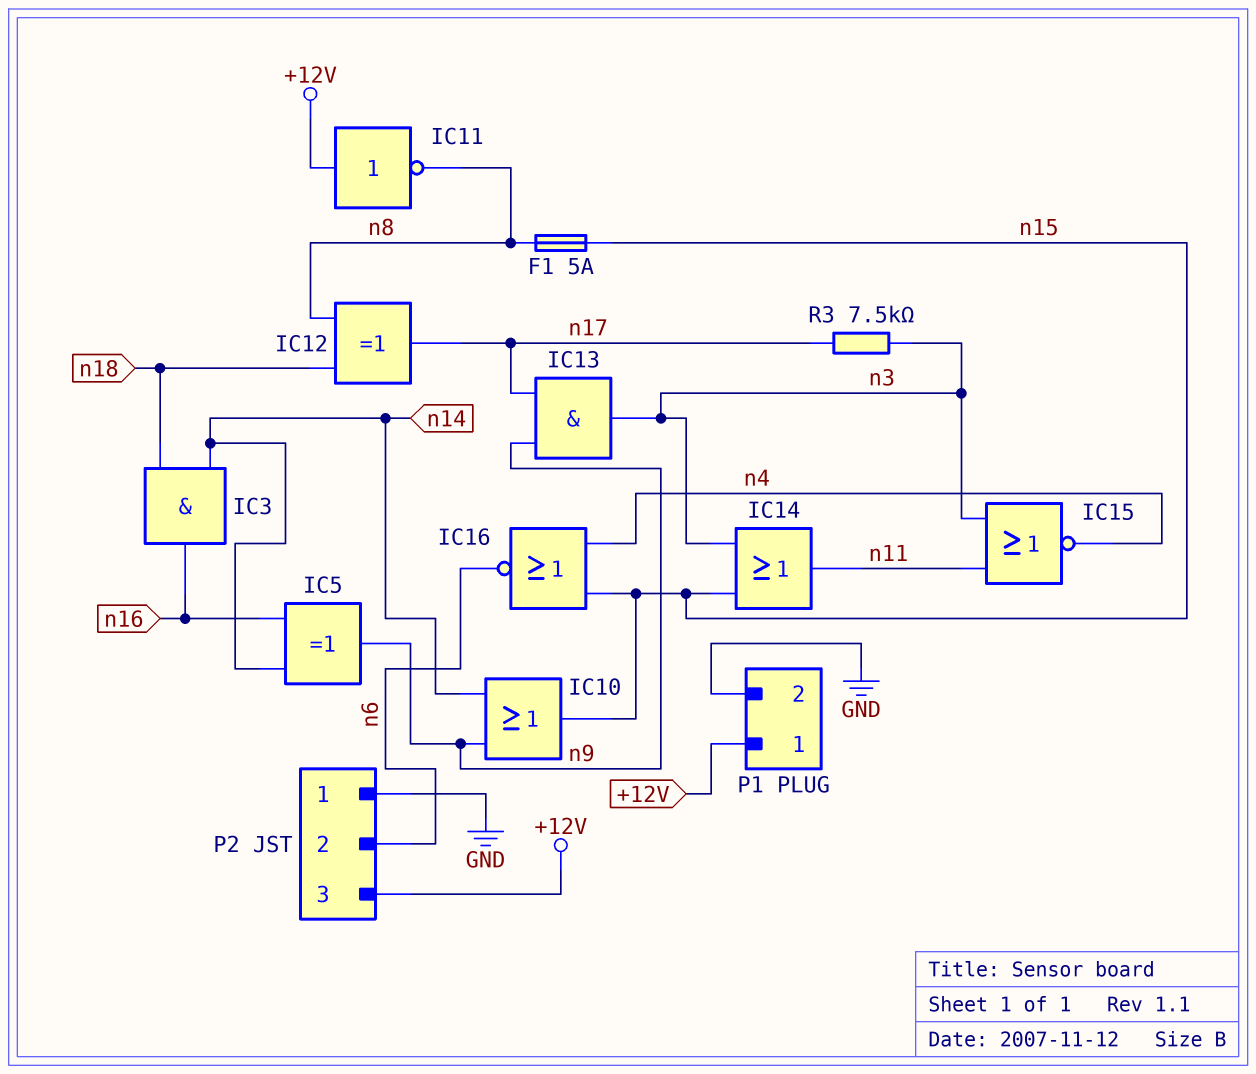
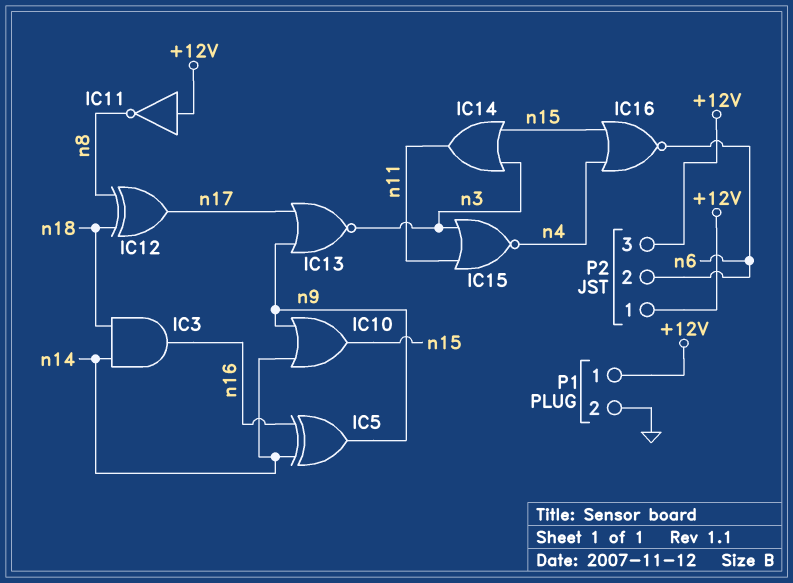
F1: 5A (n8, n15) -> none
IC13: AND (in n9, in n17, out n3) -> NOR (in n9, in n17, out n3)
P2 pin 1: GND -> +12V
R3: 7.5k (n3, n17) -> none

